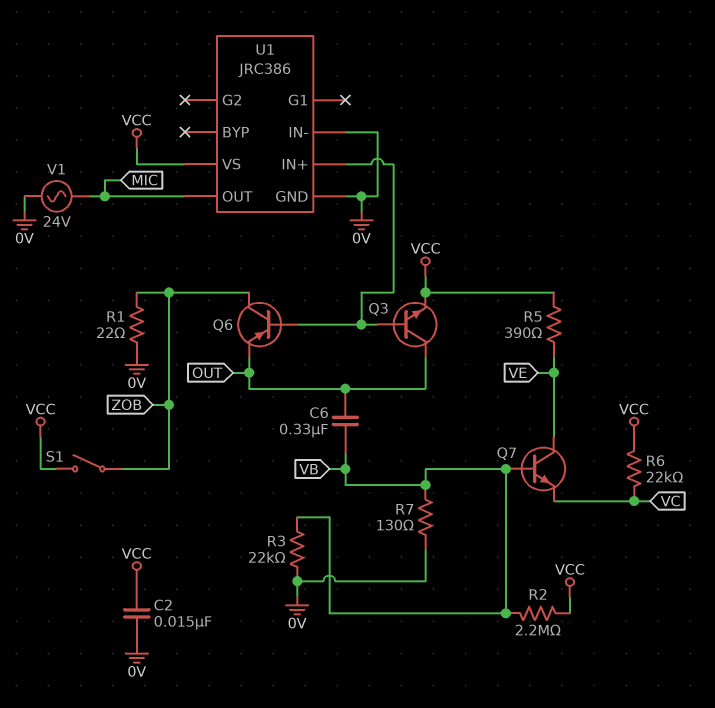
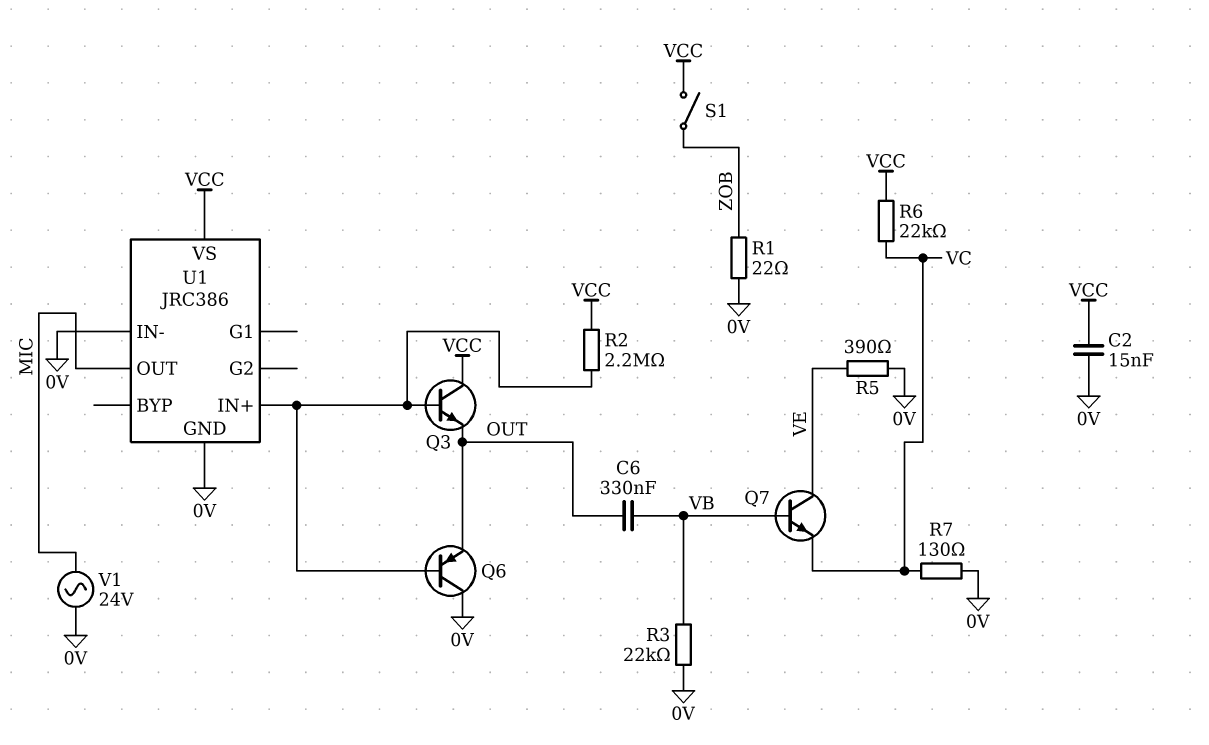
Q3: NPN (B U1/IN+, C OUT, E VCC) -> NPN (B U1/IN+, C VCC, E OUT)
Q6: PNP (B U1/IN+, C ZOB, E OUT) -> PNP (B U1/IN+, C 0V, E OUT)
R2: 2.2M (VB, VCC) -> 2.2M (U1/IN+, VCC)
R5: 390 (VCC, VE) -> 390 (0V, VE)
R7: 130 (0V, VB) -> 130 (0V, VC)

